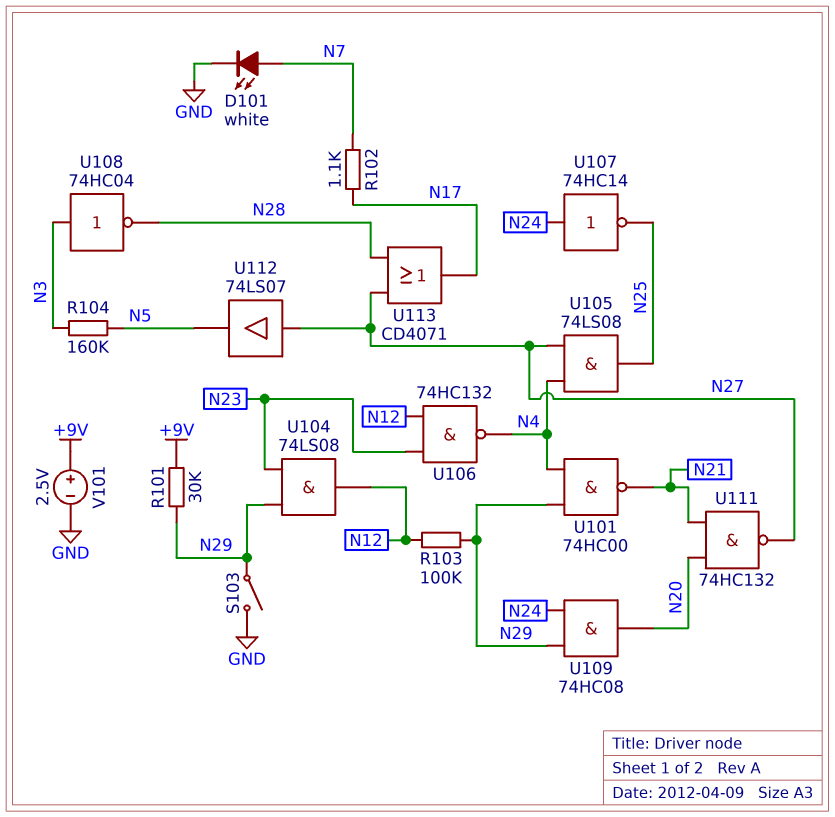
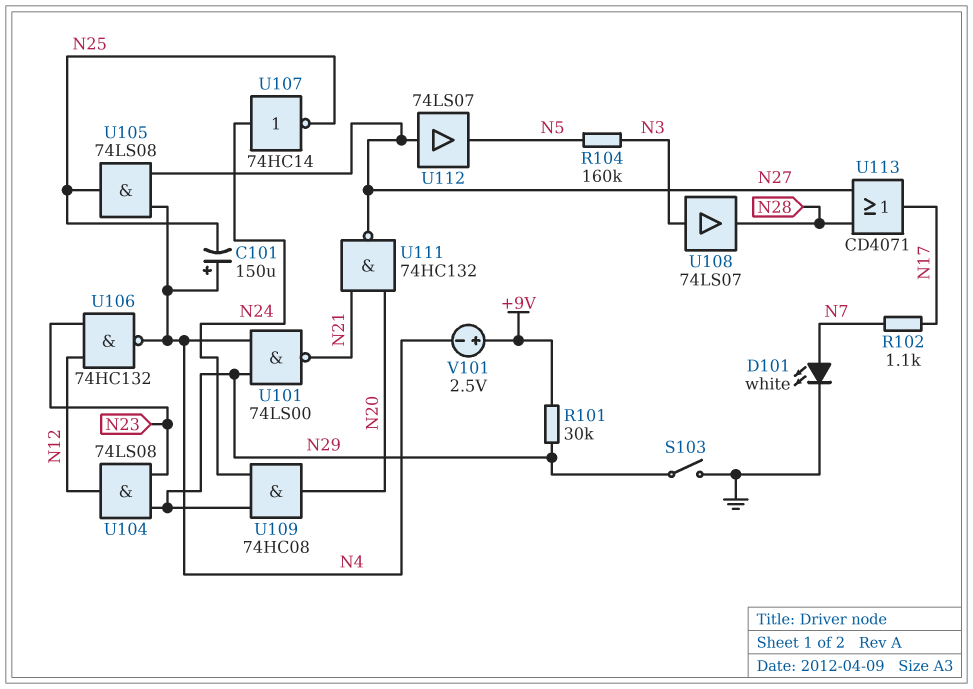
C101: none -> 150uF (plus N4, minus N25)
R103: 100k (N12, N29) -> none
U101: NAND 74HC00 (in N4, in N29, out N21) -> NAND 74LS00 (in N4, in N29, out N21)
U108: NOT 74HC04 (in N3, out N28) -> buffer 74LS07 (in N3, out N28)
V101: 2.5V (plus +9V, minus GND) -> 2.5V (plus +9V, minus N4)

